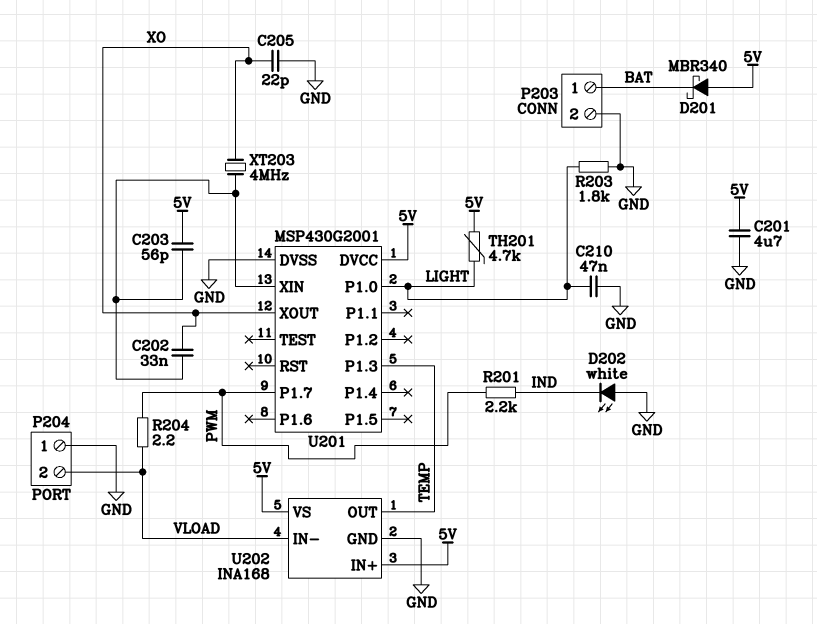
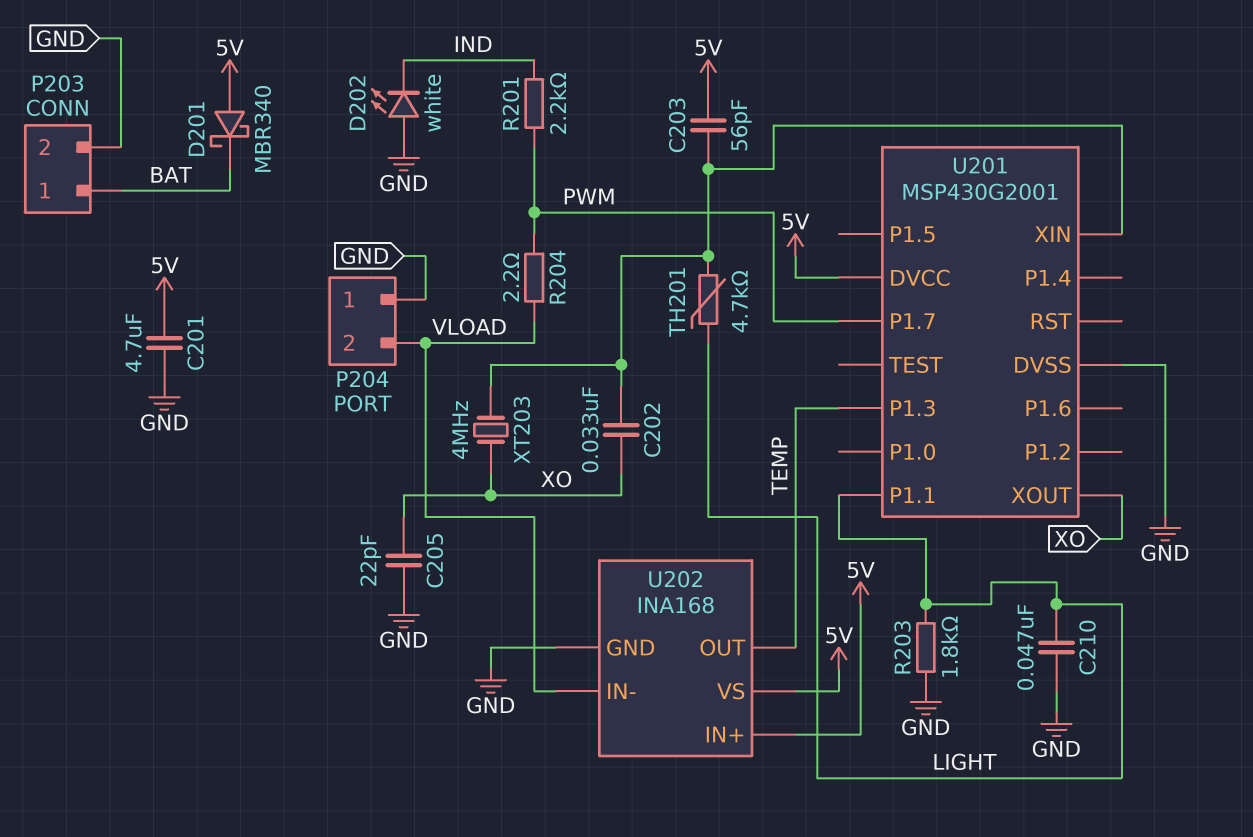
TH201: 4.7k (5V, LIGHT) -> 4.7k (LIGHT, U201/XIN)
U201 pin P1.0: LIGHT -> none
U201 pin P1.1: none -> LIGHT

